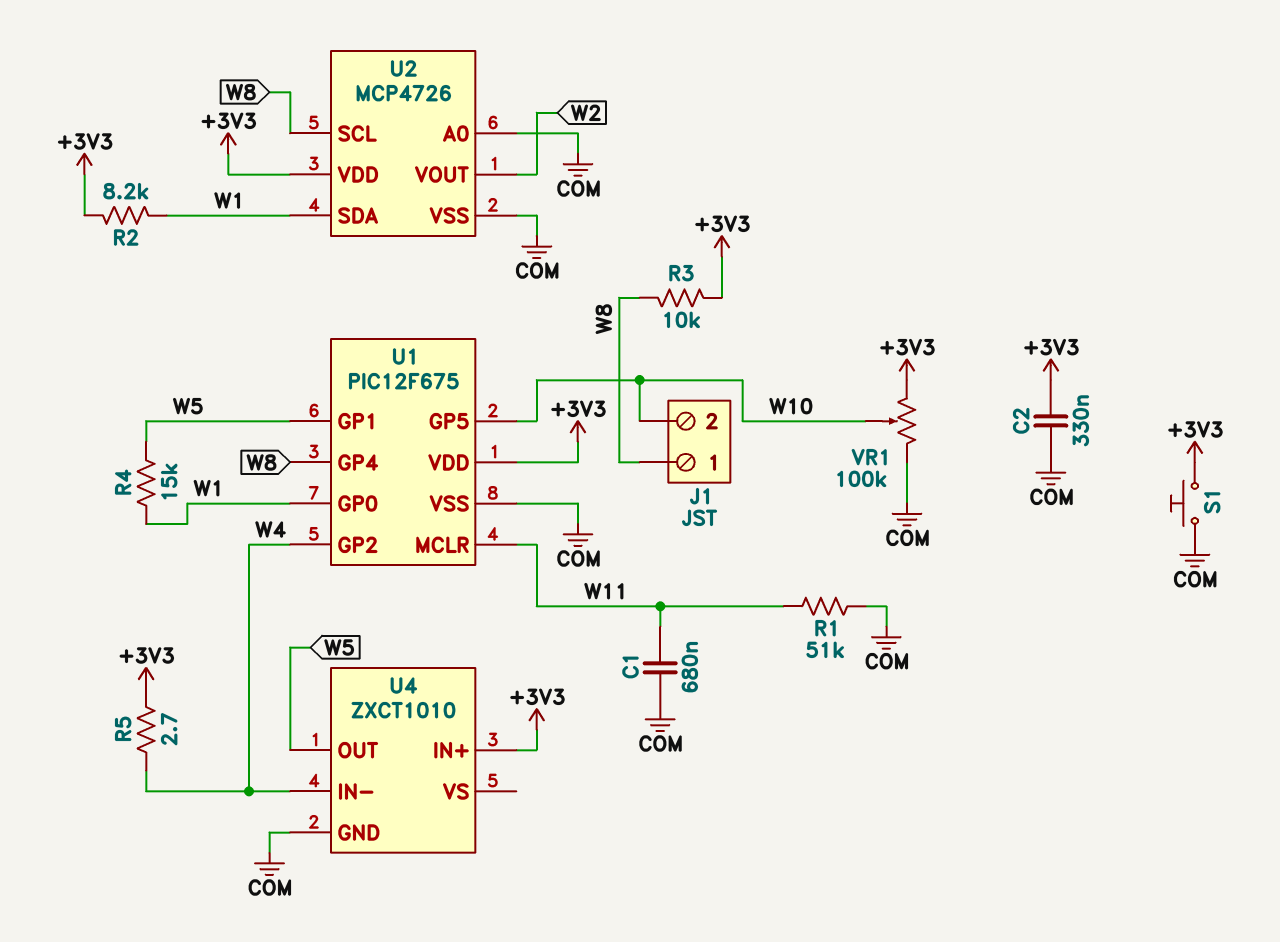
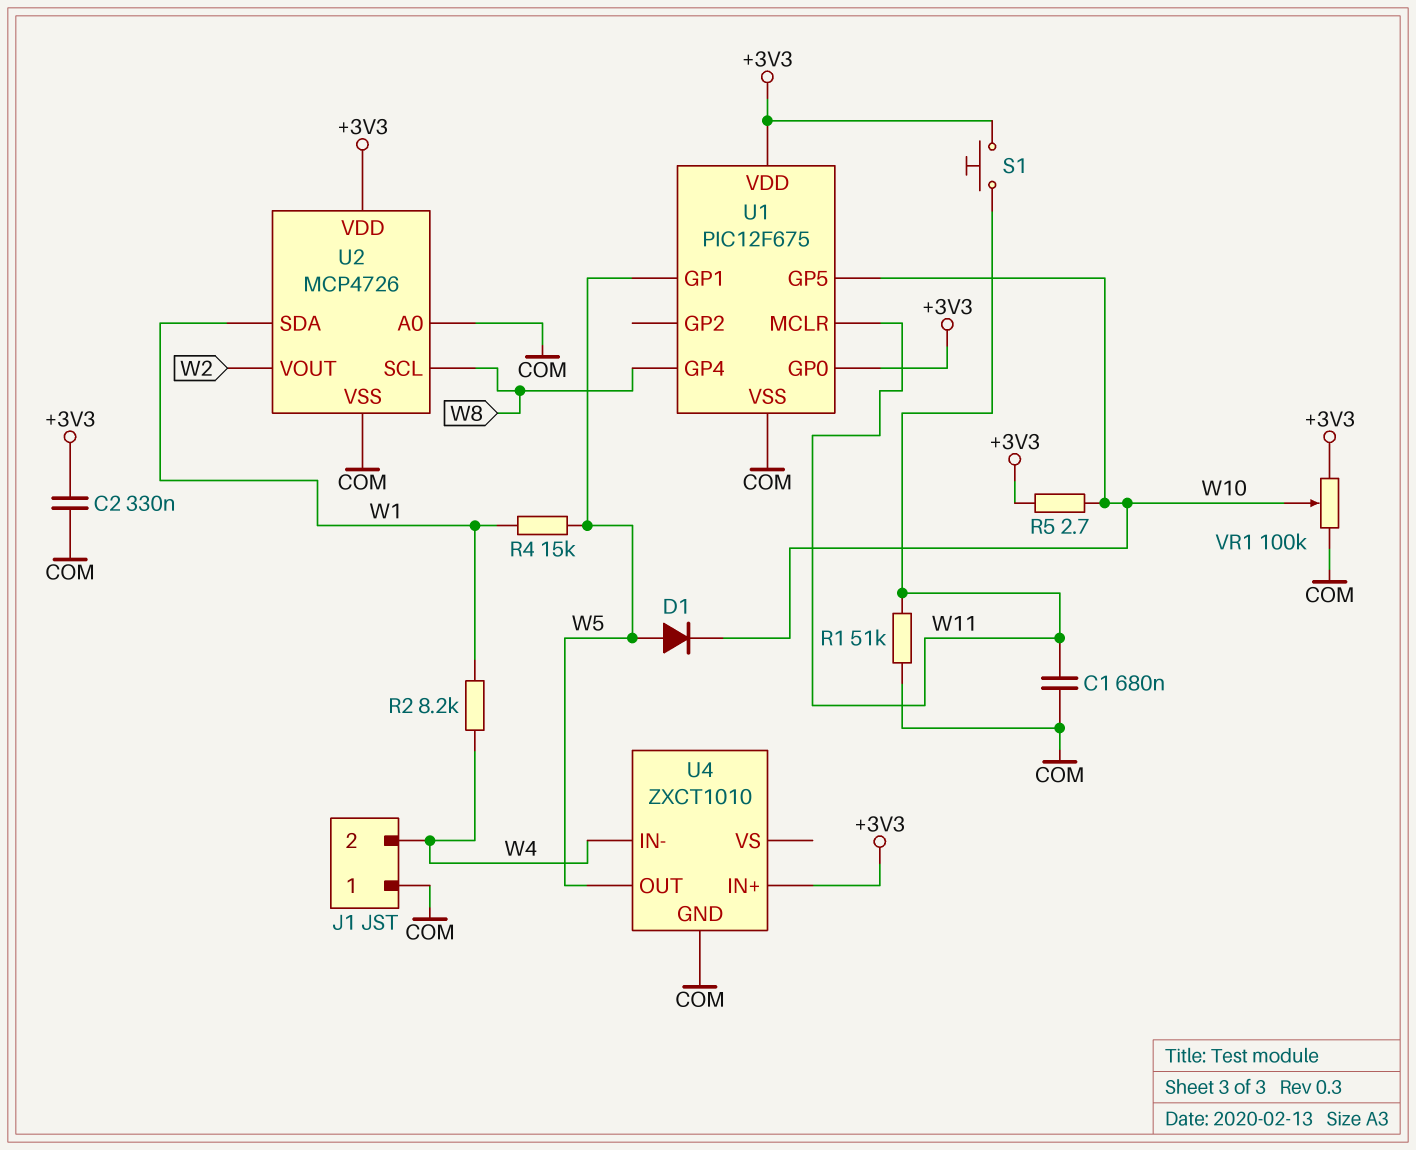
D1: none -> diode (A W5, K W10)
J1 pin 1: W8 -> COM
J1 pin 2: W10 -> W4
R2: 8.2k (+3V3, W1) -> 8.2k (W1, W4)
R3: 10k (+3V3, W8) -> none
R5: 2.7 (+3V3, W4) -> 2.7 (+3V3, W10)
S1: button (+3V3, COM) -> button (+3V3, W11)
U1 pin GP0: W1 -> +3V3
U1 pin GP2: W4 -> none

